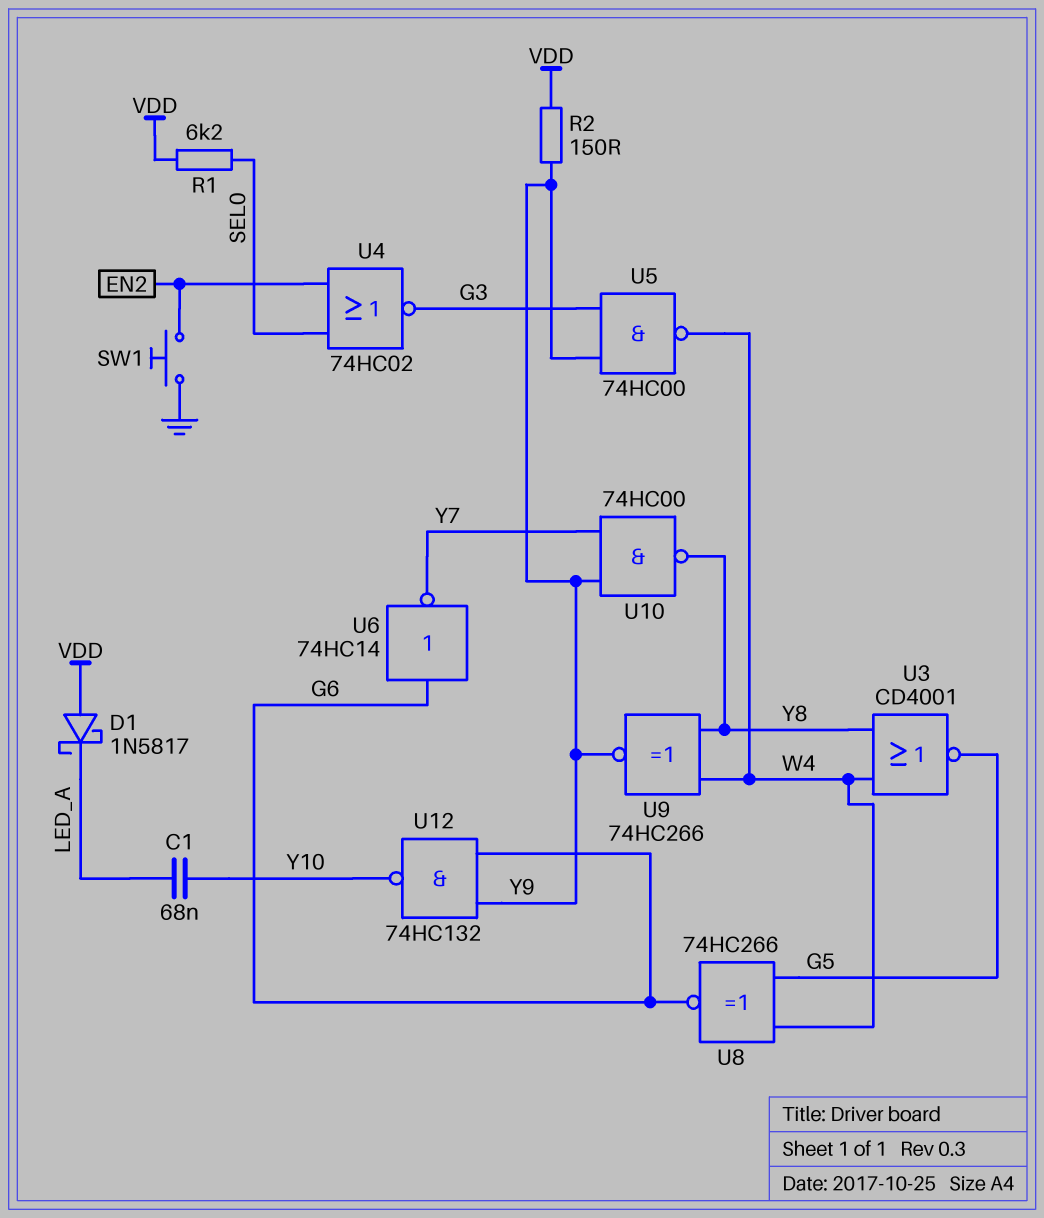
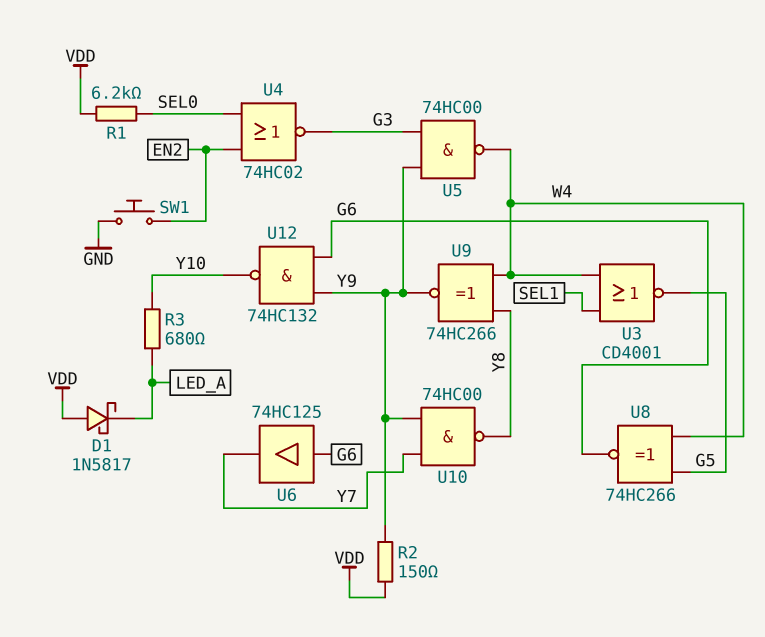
C1: 68nF (LED_A, Y10) -> none
R3: none -> 680 (LED_A, Y10)
U3: NOR CD4001 (in W4, in Y8, out G5) -> NOR CD4001 (in SEL1, in W4, out G5)
U6: NOT 74HC14 (in G6, out Y7) -> buffer 74HC125 (in G6, out Y7)

